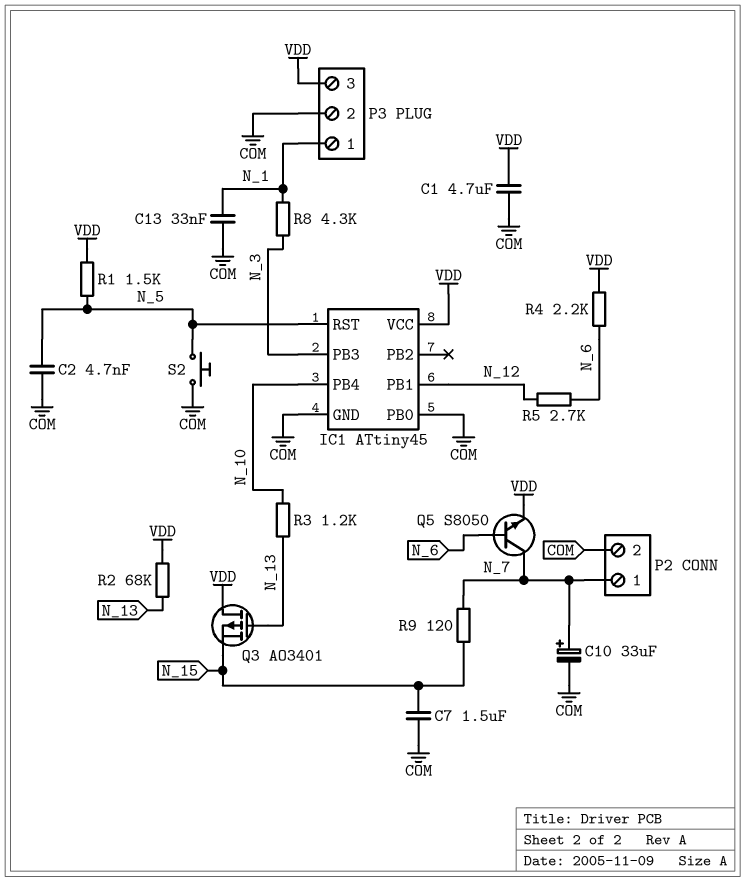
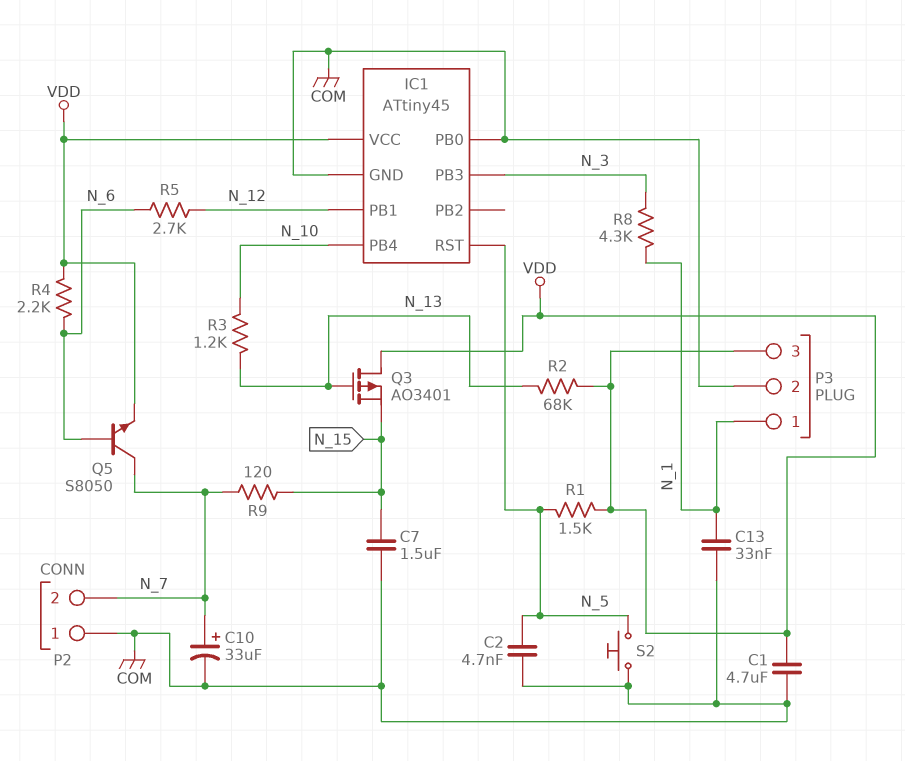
P2 pin 1: N_7 -> COM
P2 pin 2: COM -> N_7

